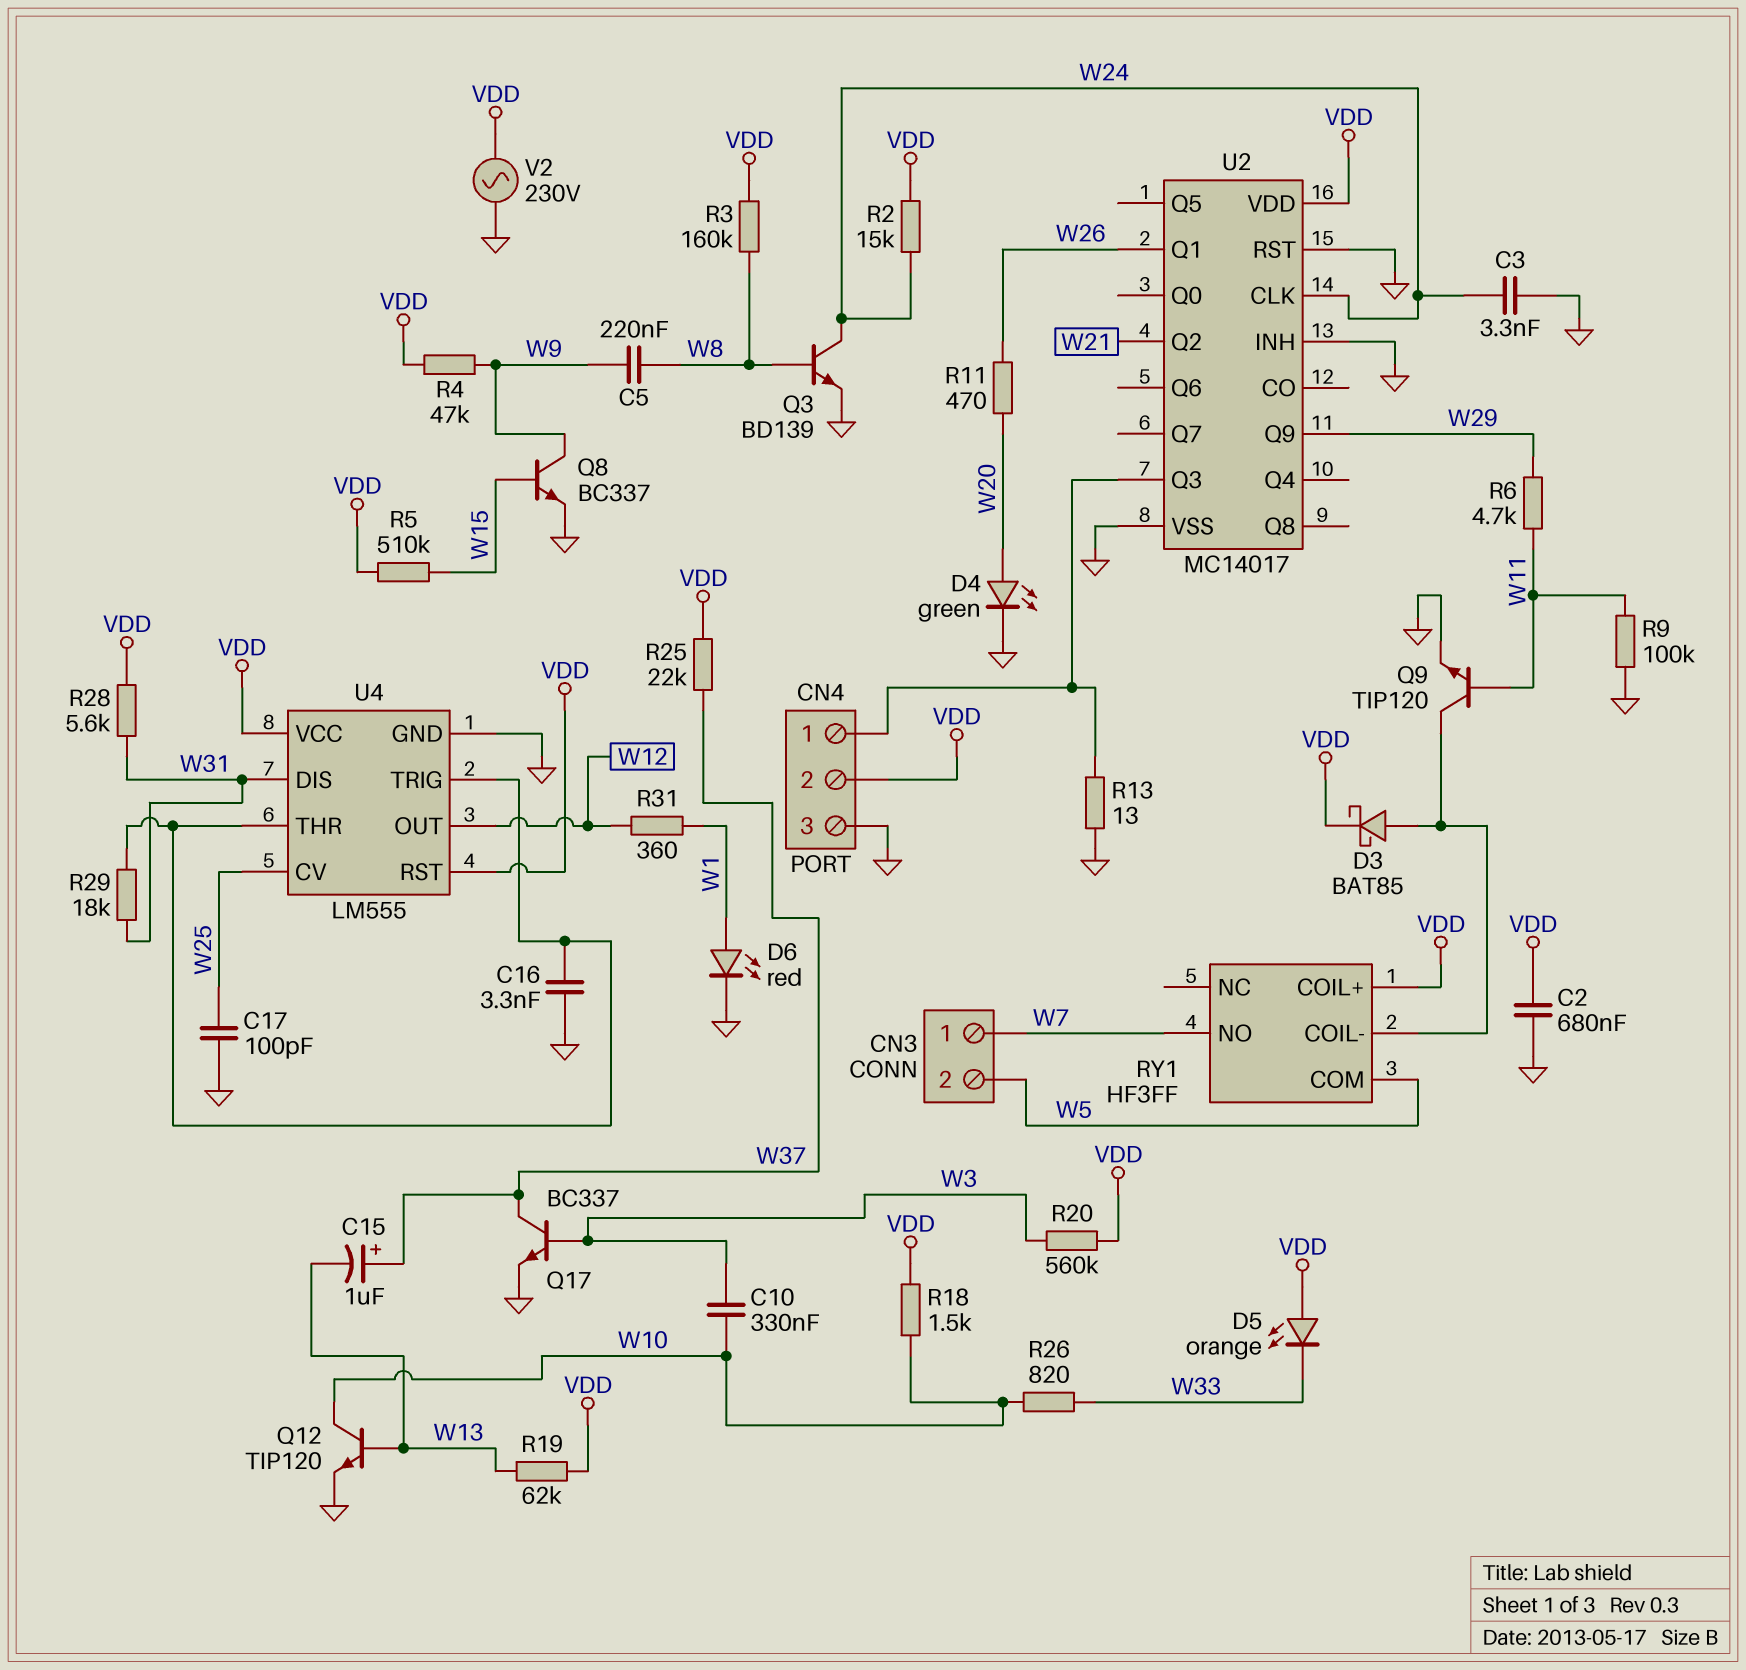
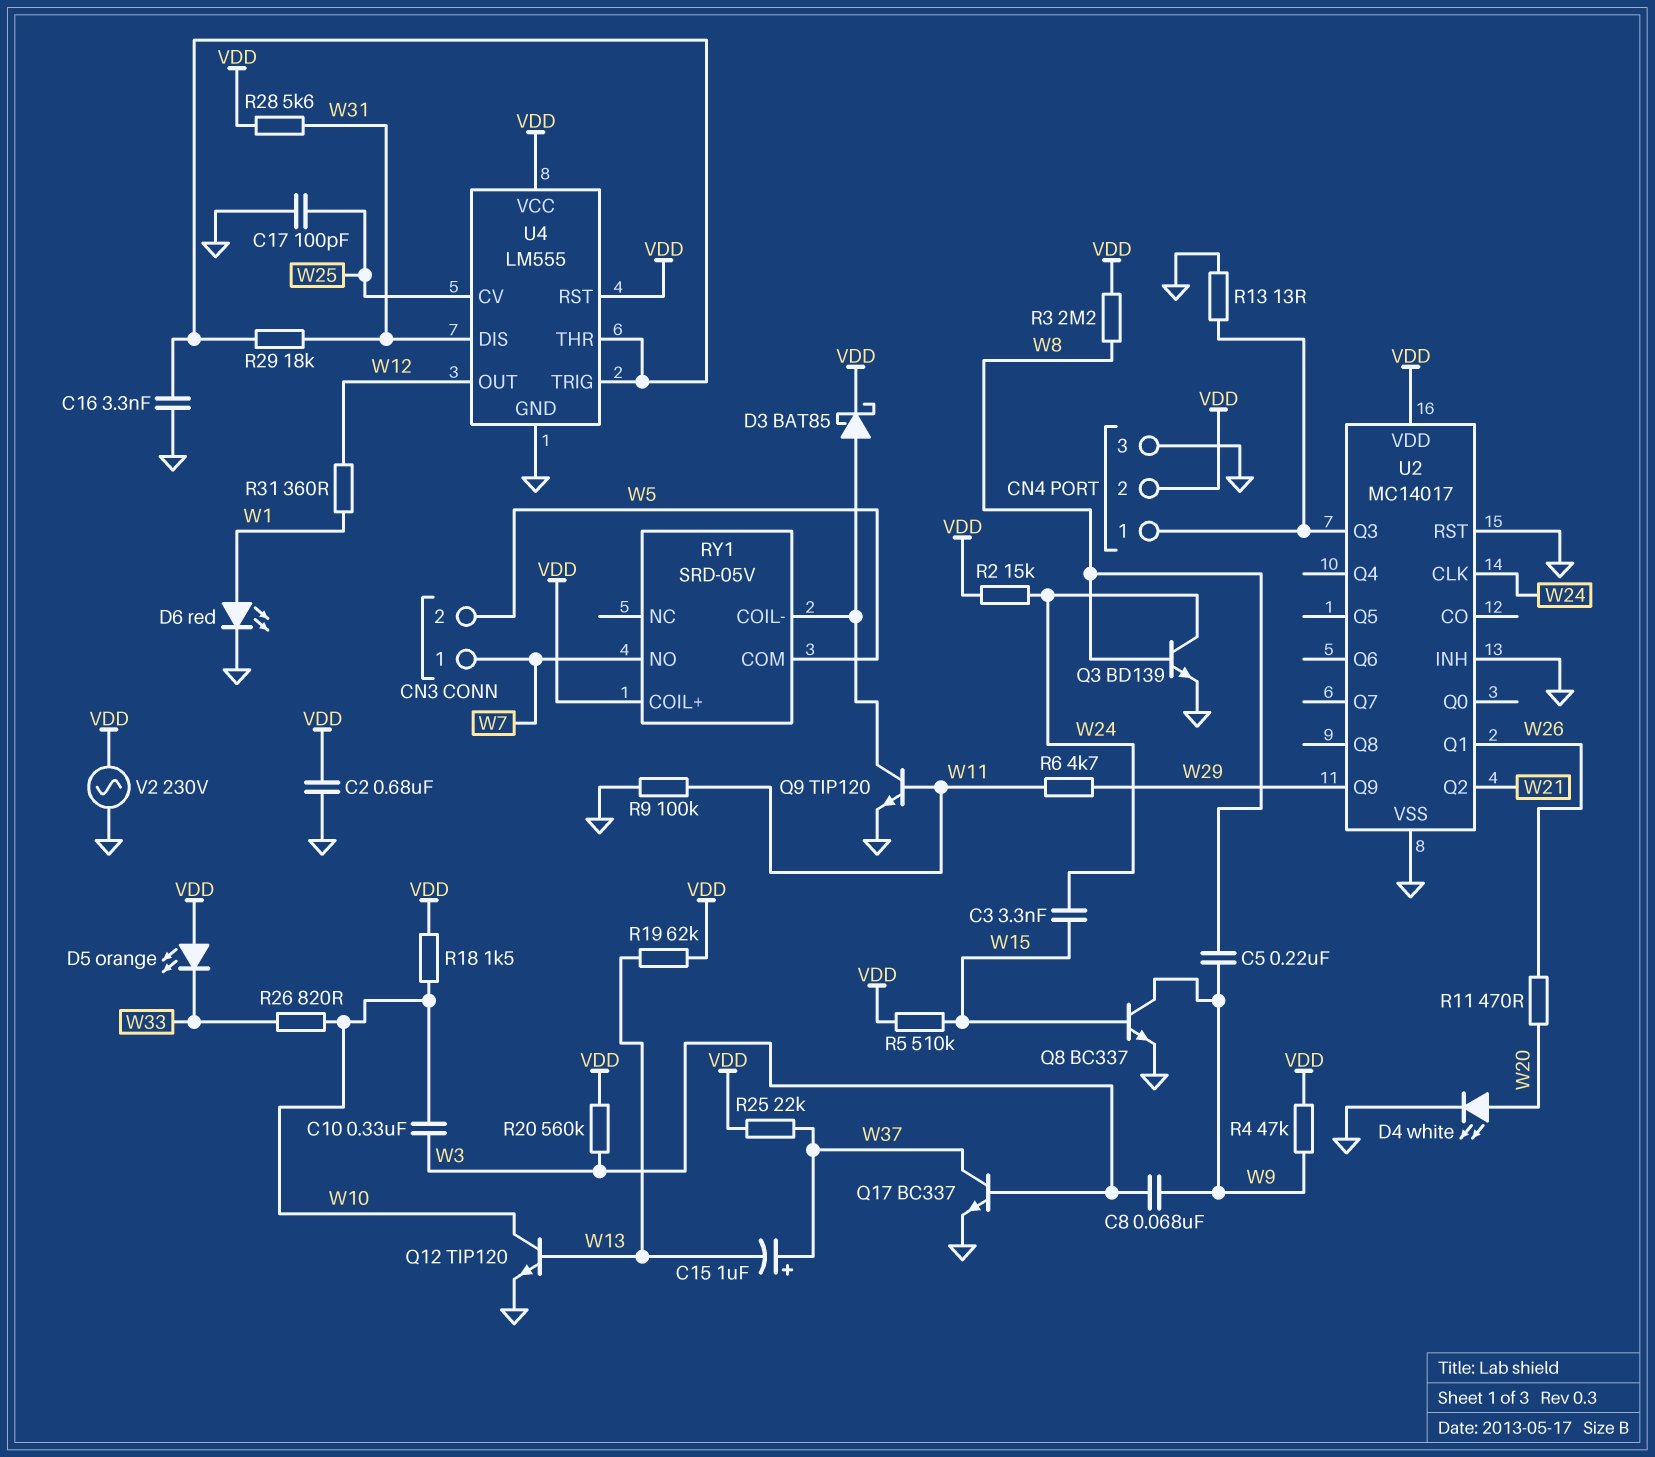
C3: 3.3nF (GND, W24) -> 3.3nF (W15, W24)
C8: none -> 68nF (W3, W9)
D4: LED green (A W20, K GND) -> LED white (A W20, K GND)
R3: 160k (VDD, W8) -> 2.2M (VDD, W8)
RY1: HF3FF -> SRD-05V

